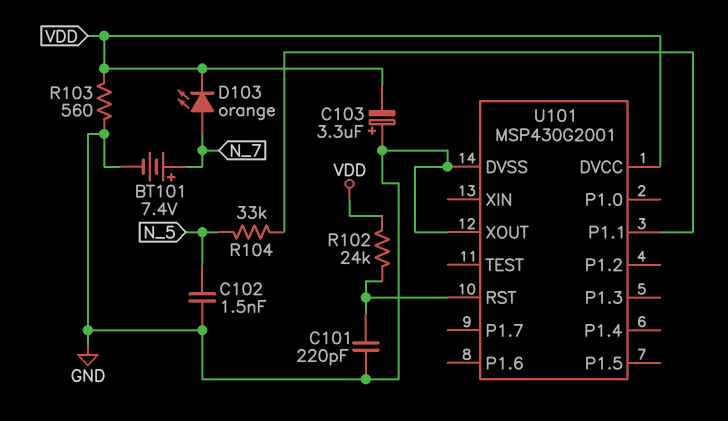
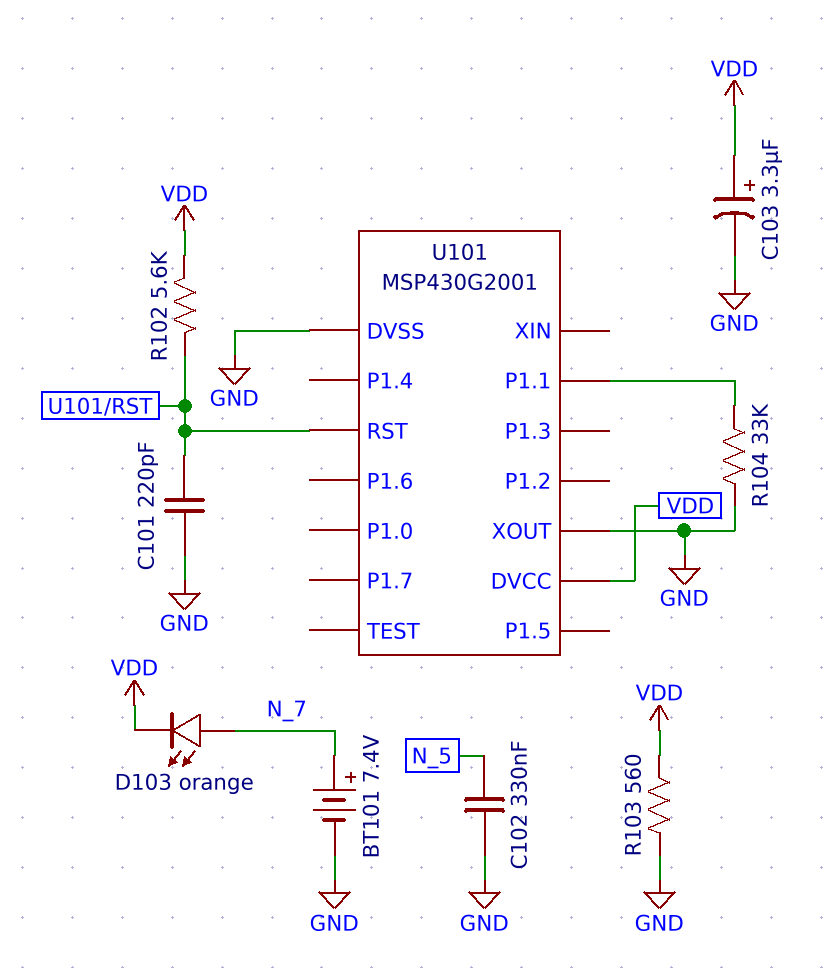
C102: 1.5nF (GND, N_5) -> 330nF (GND, N_5)
C103: 3.3uF (plus GND, minus VDD) -> 3.3uF (plus VDD, minus GND)
R102: 24k (U101/RST, VDD) -> 5.6k (U101/RST, VDD)
R104: 33k (N_5, U101/P1.1) -> 33k (GND, U101/P1.1)

